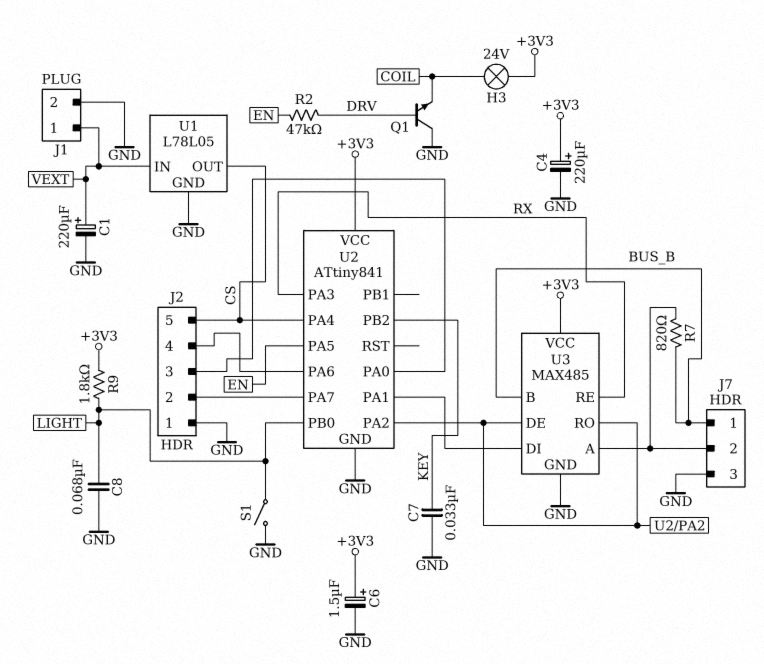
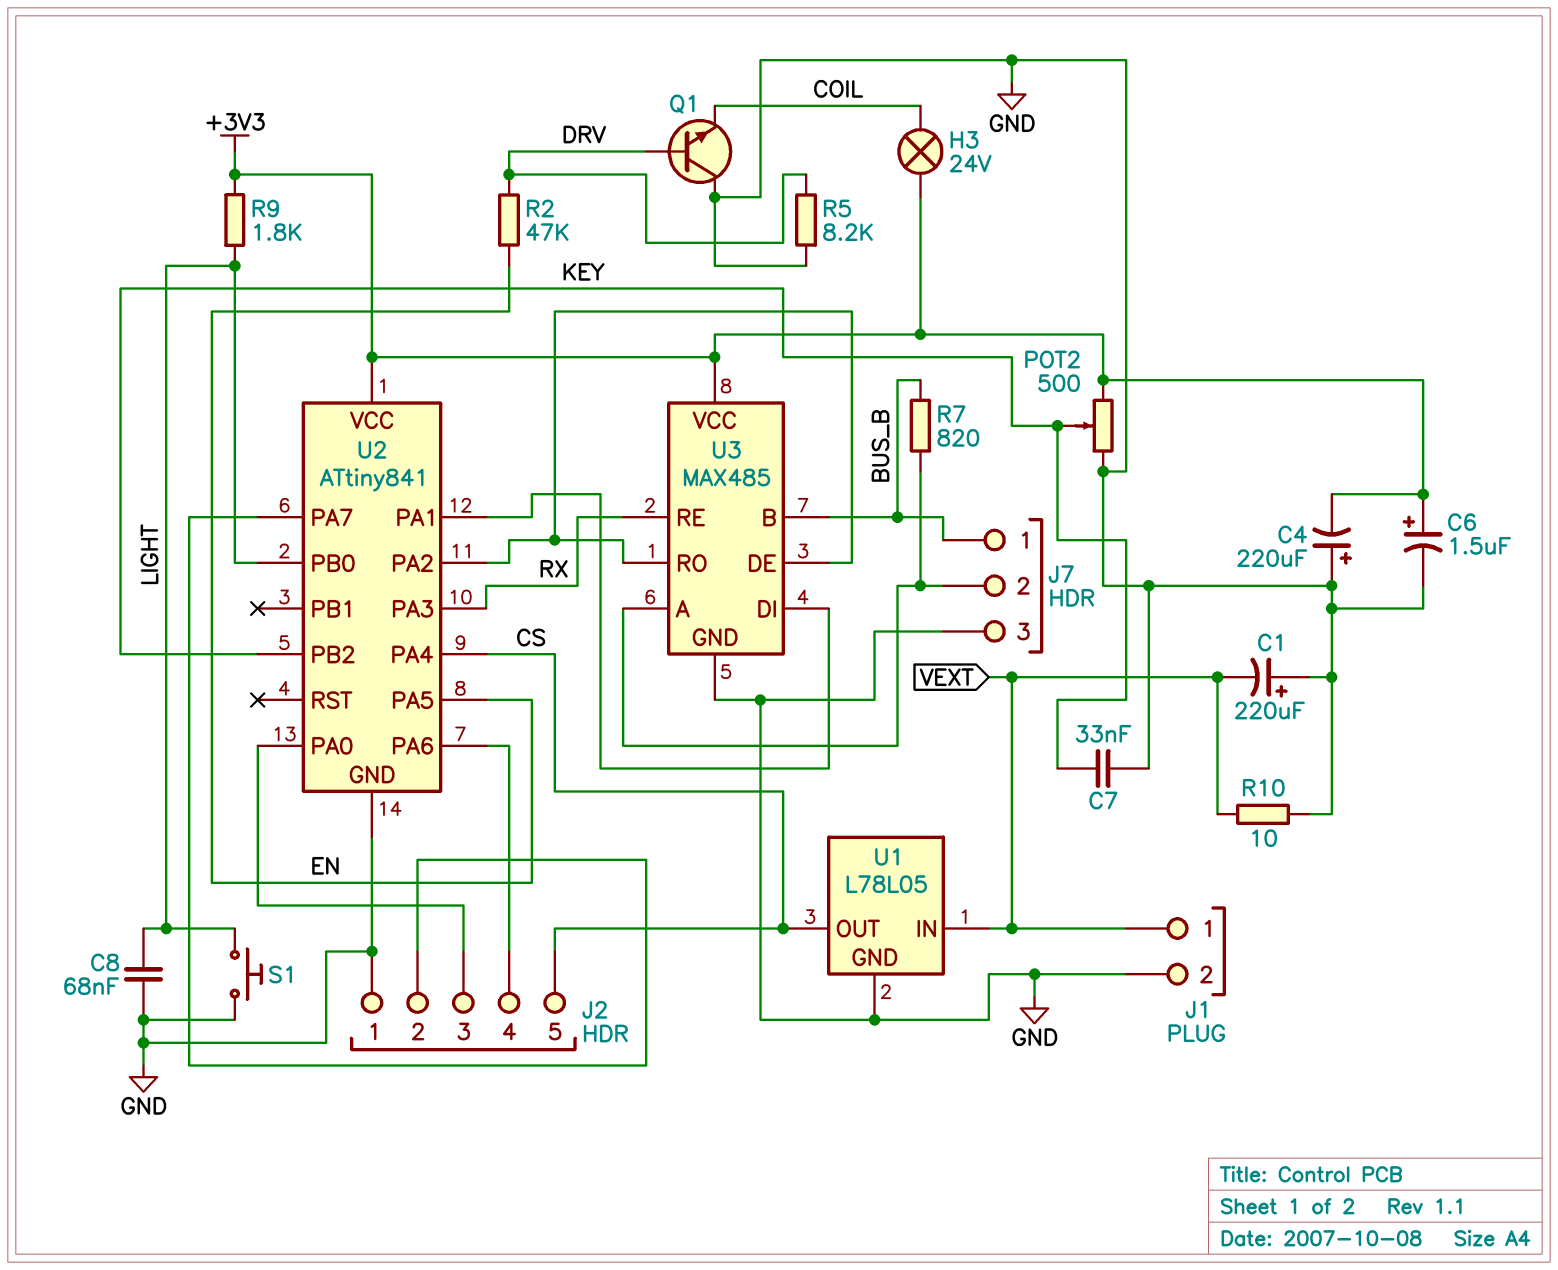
C1: 220uF (plus VEXT, minus GND) -> 220uF (plus GND, minus VEXT)
C4: 220uF (plus +3V3, minus GND) -> 220uF (plus GND, minus +3V3)
POT2: none -> 500 (+3V3, GND, wiper KEY)
R5: none -> 8.2k (DRV, GND)
R10: none -> 10 (GND, VEXT)
S1: switch (GND, LIGHT) -> button (GND, LIGHT)

